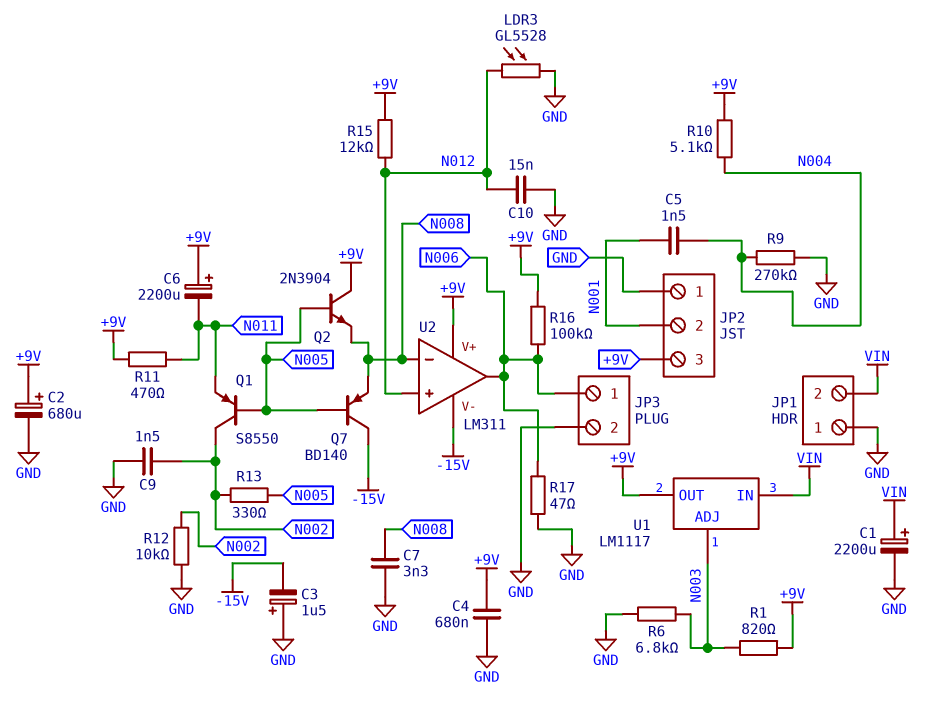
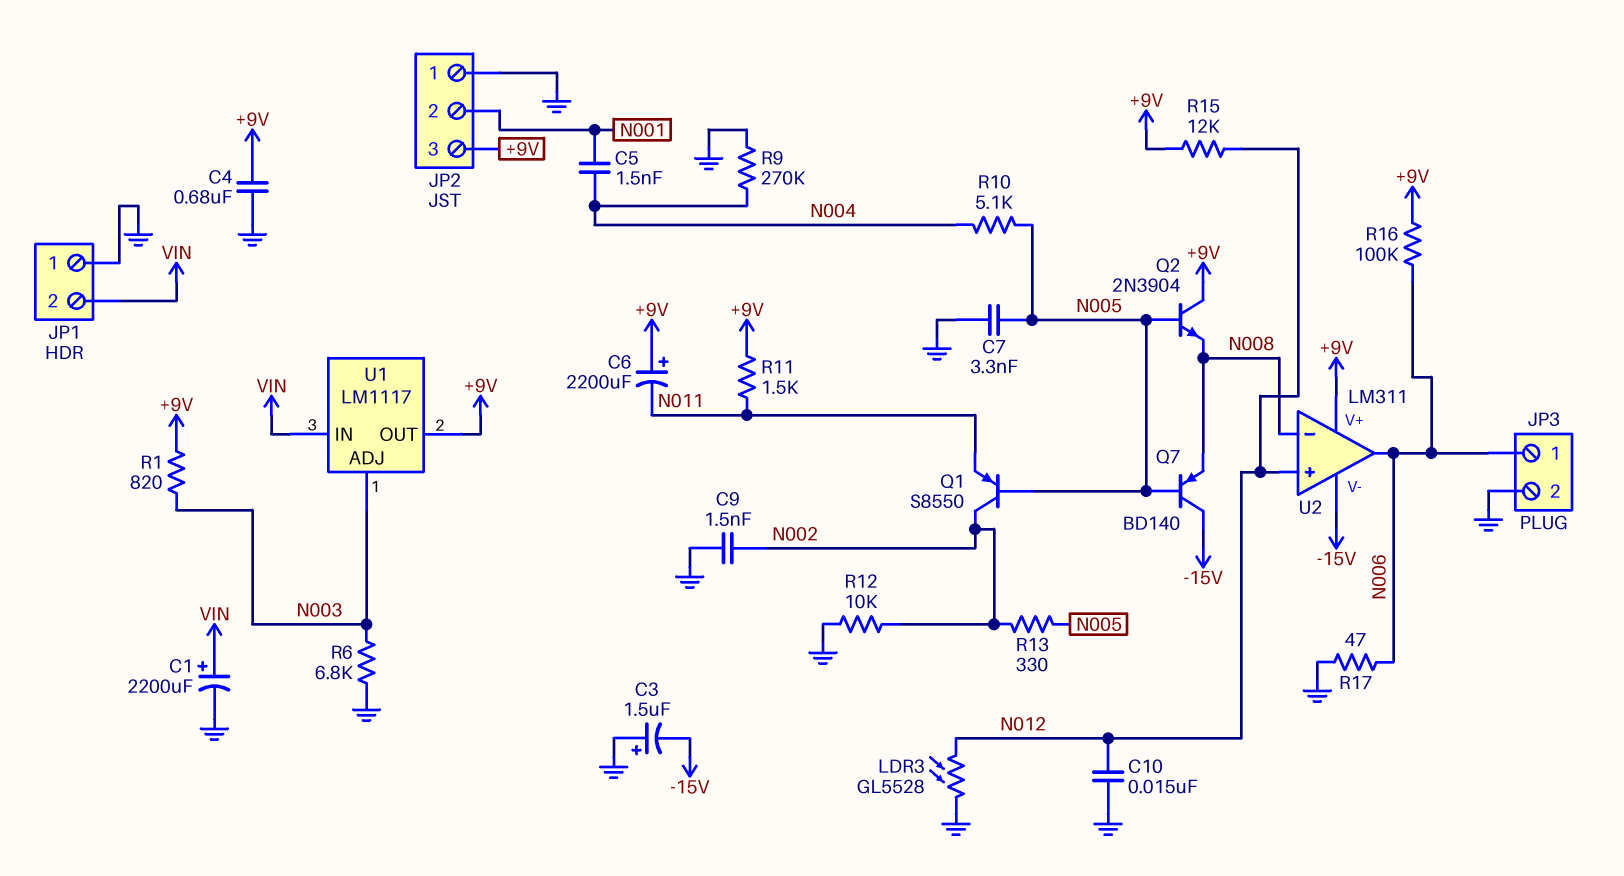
C2: 680uF (plus +9V, minus GND) -> none
C7: 3.3nF (GND, N008) -> 3.3nF (GND, N005)
R10: 5.1k (+9V, N004) -> 5.1k (N004, N005)
R11: 470 (+9V, N011) -> 1.5k (+9V, N011)

